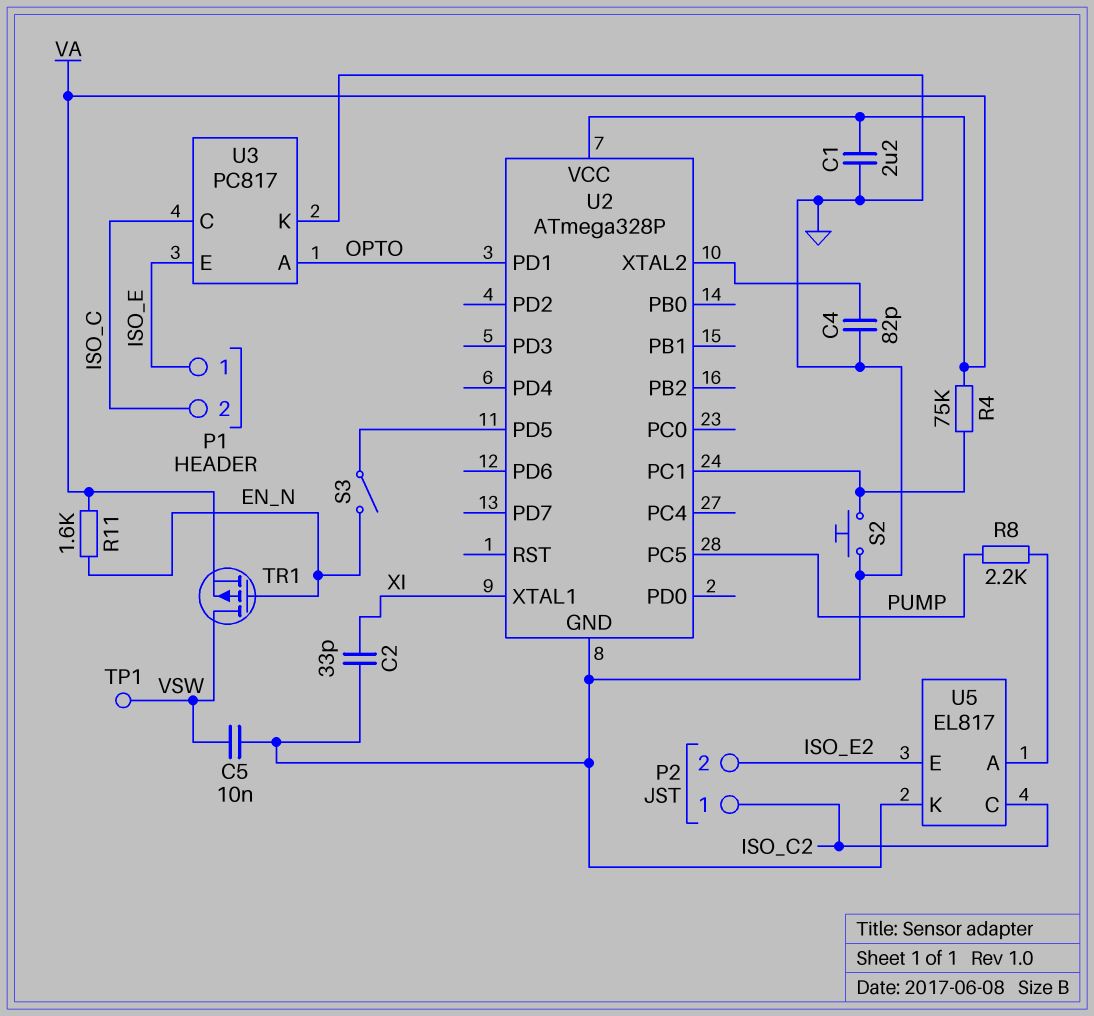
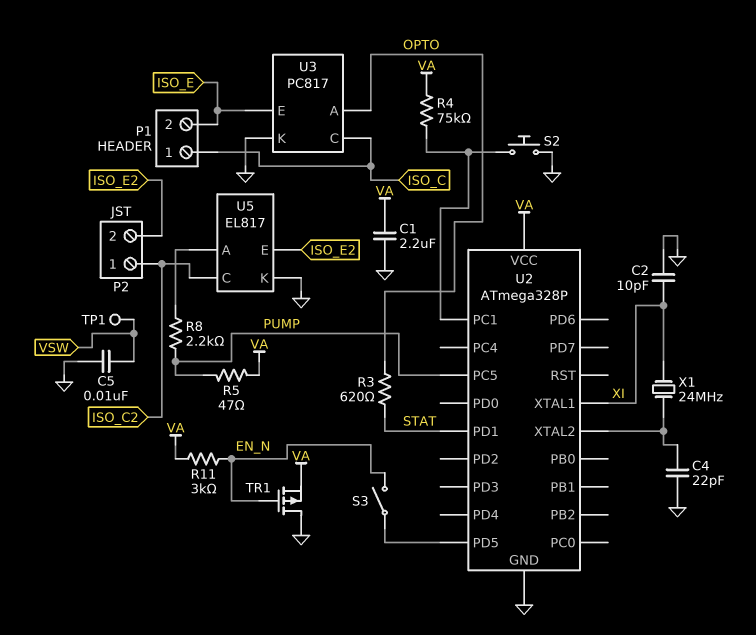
C2: 33pF (GND, XI) -> 10pF (GND, XI)
C4: 82pF (GND, U2/XTAL2) -> 22pF (GND, U2/XTAL2)
P1 pin 1: ISO_E -> ISO_C
P1 pin 2: ISO_C -> ISO_E
R3: none -> 620 (OPTO, STAT)
R5: none -> 47 (PUMP, VA)
R11: 1.6k (EN_N, VA) -> 3k (EN_N, VA)
TR1: PMOS (G EN_N, D VSW, S VA) -> PMOS (G EN_N, D GND, S VA)
U2 pin PD1: OPTO -> STAT
X1: none -> 24MHz (U2/XTAL2, XI)

